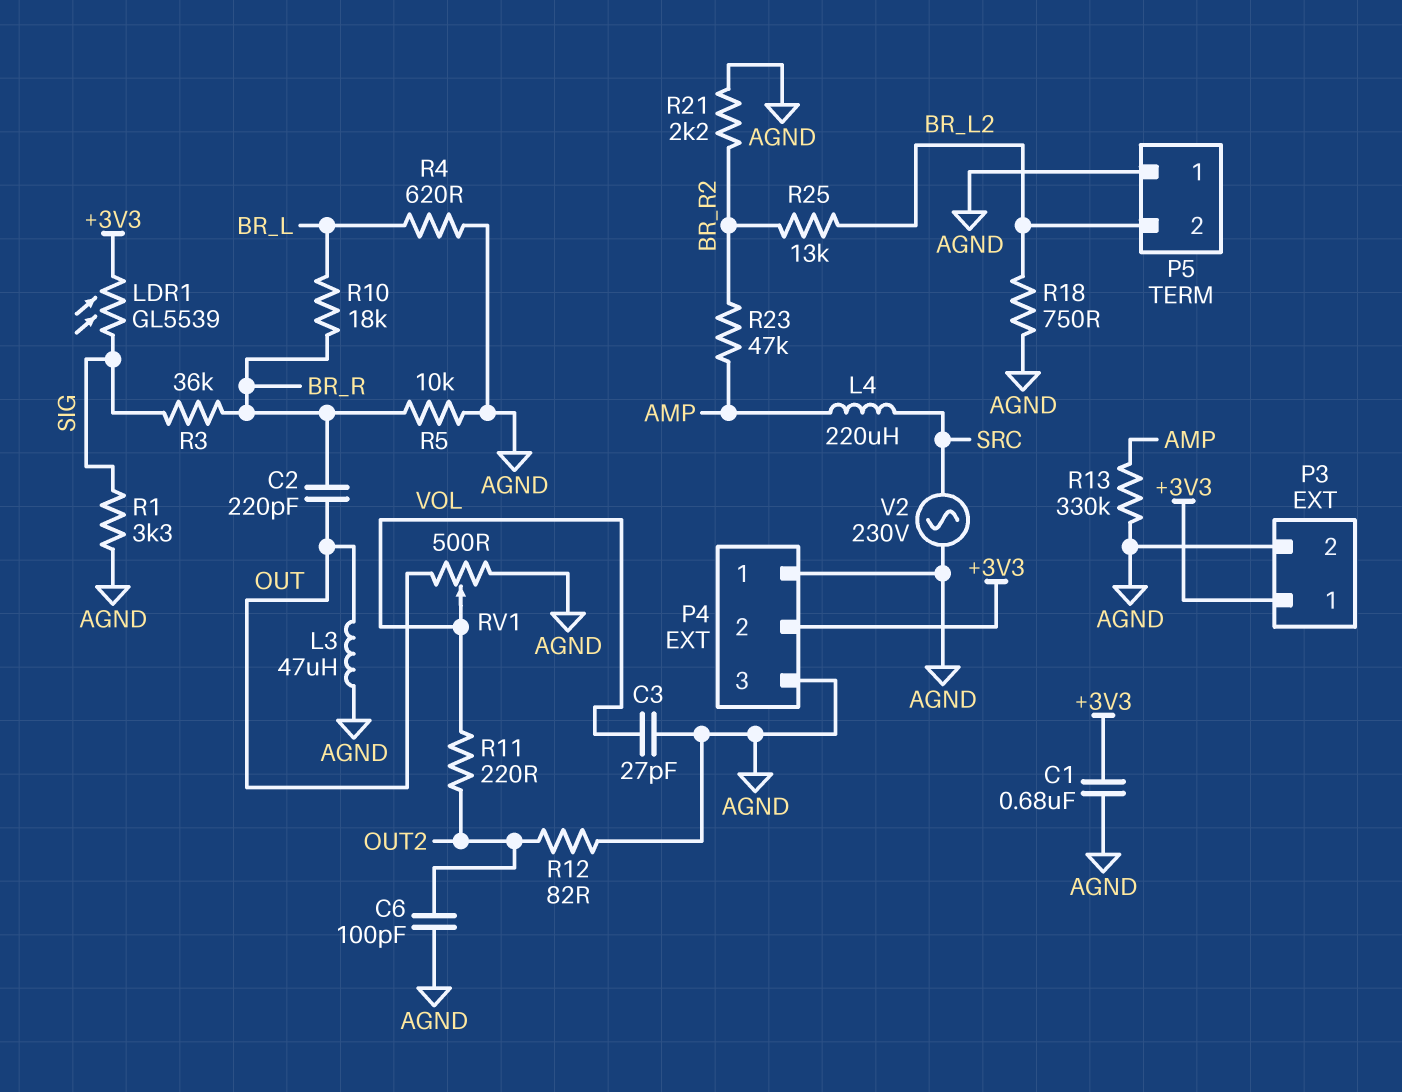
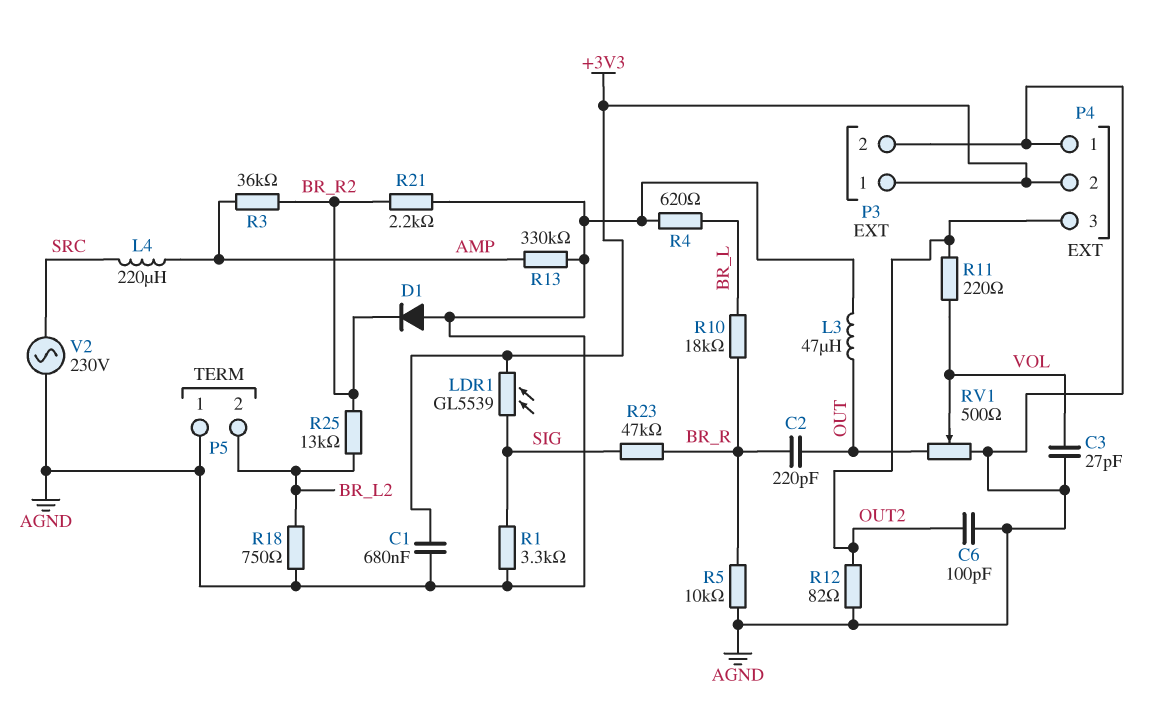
D1: none -> diode (A AGND, K BR_R2)
P4 pin 3: AGND -> OUT2
R3: 36k (BR_R, SIG) -> 36k (AMP, BR_R2)
R23: 47k (AMP, BR_R2) -> 47k (BR_R, SIG)

